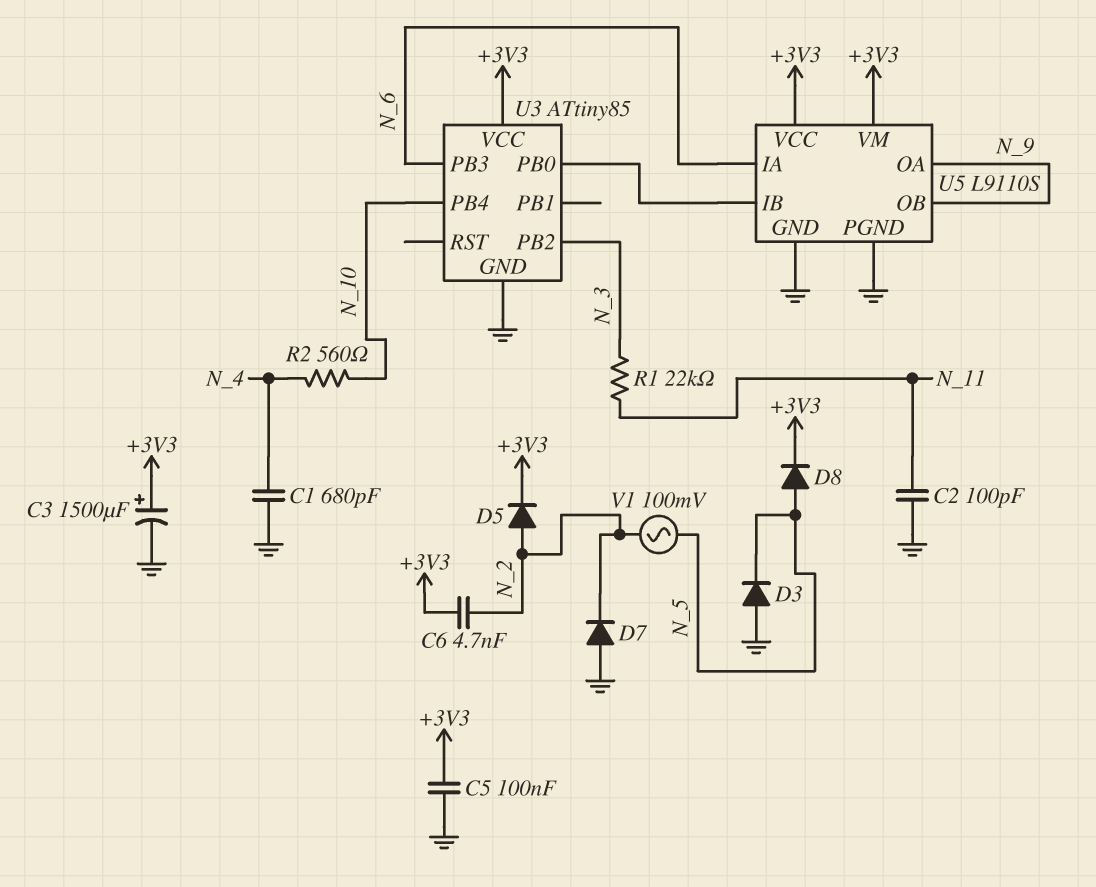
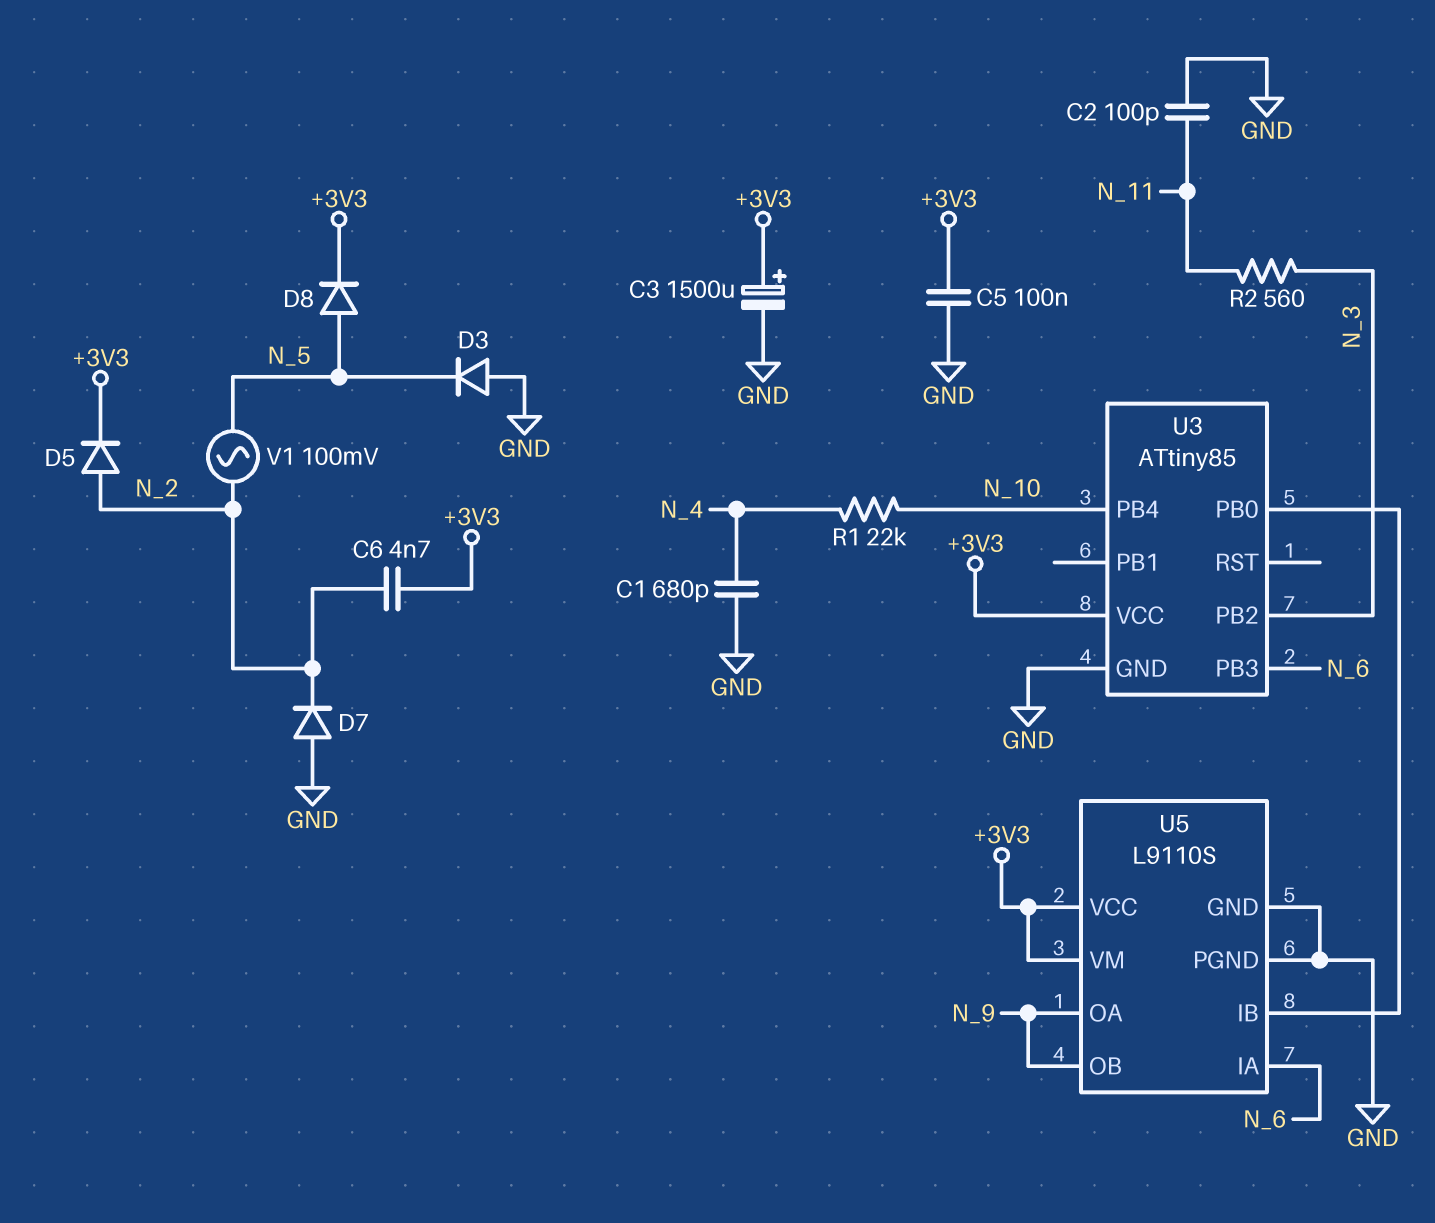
R1: 22k (N_3, N_11) -> 22k (N_4, N_10)
R2: 560 (N_4, N_10) -> 560 (N_3, N_11)

